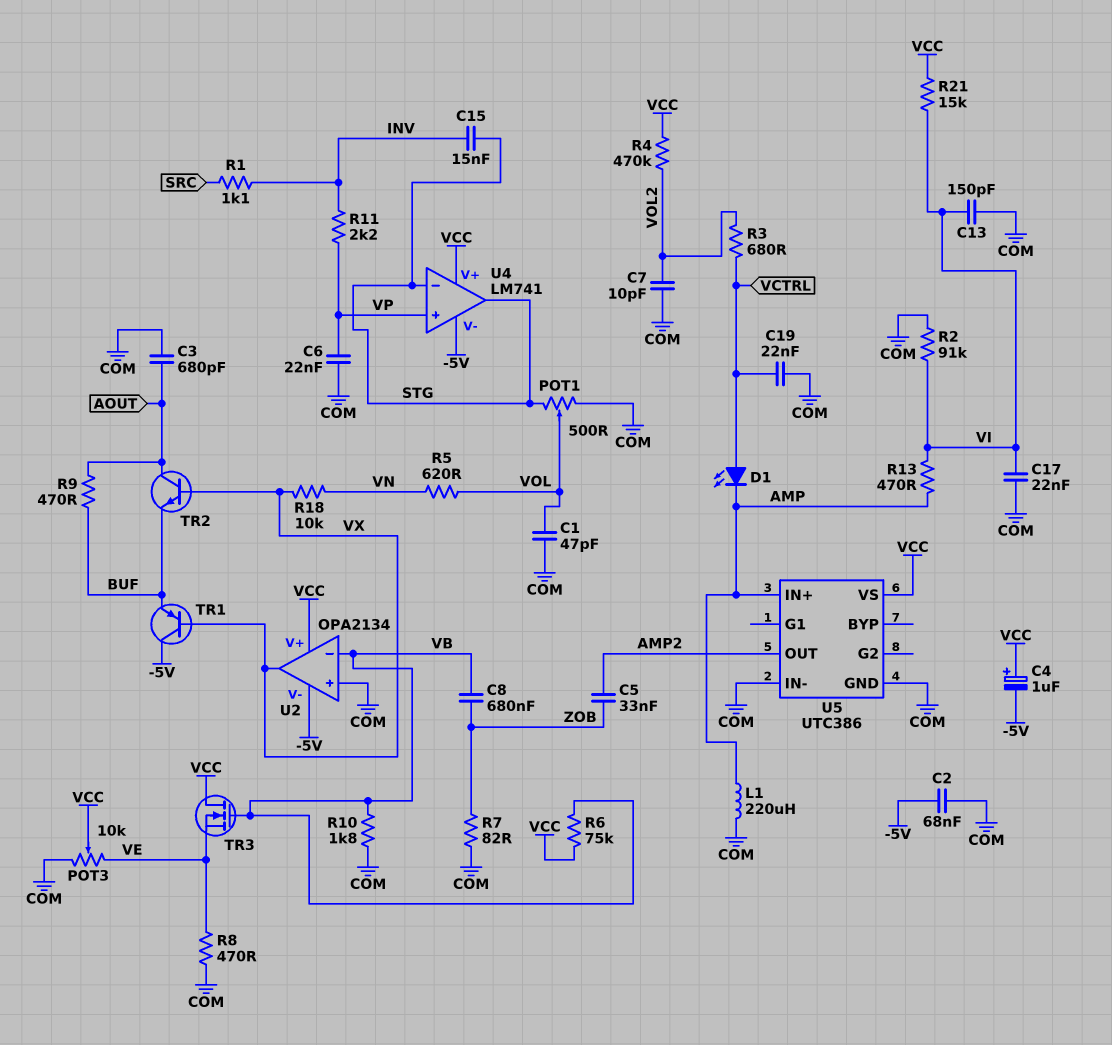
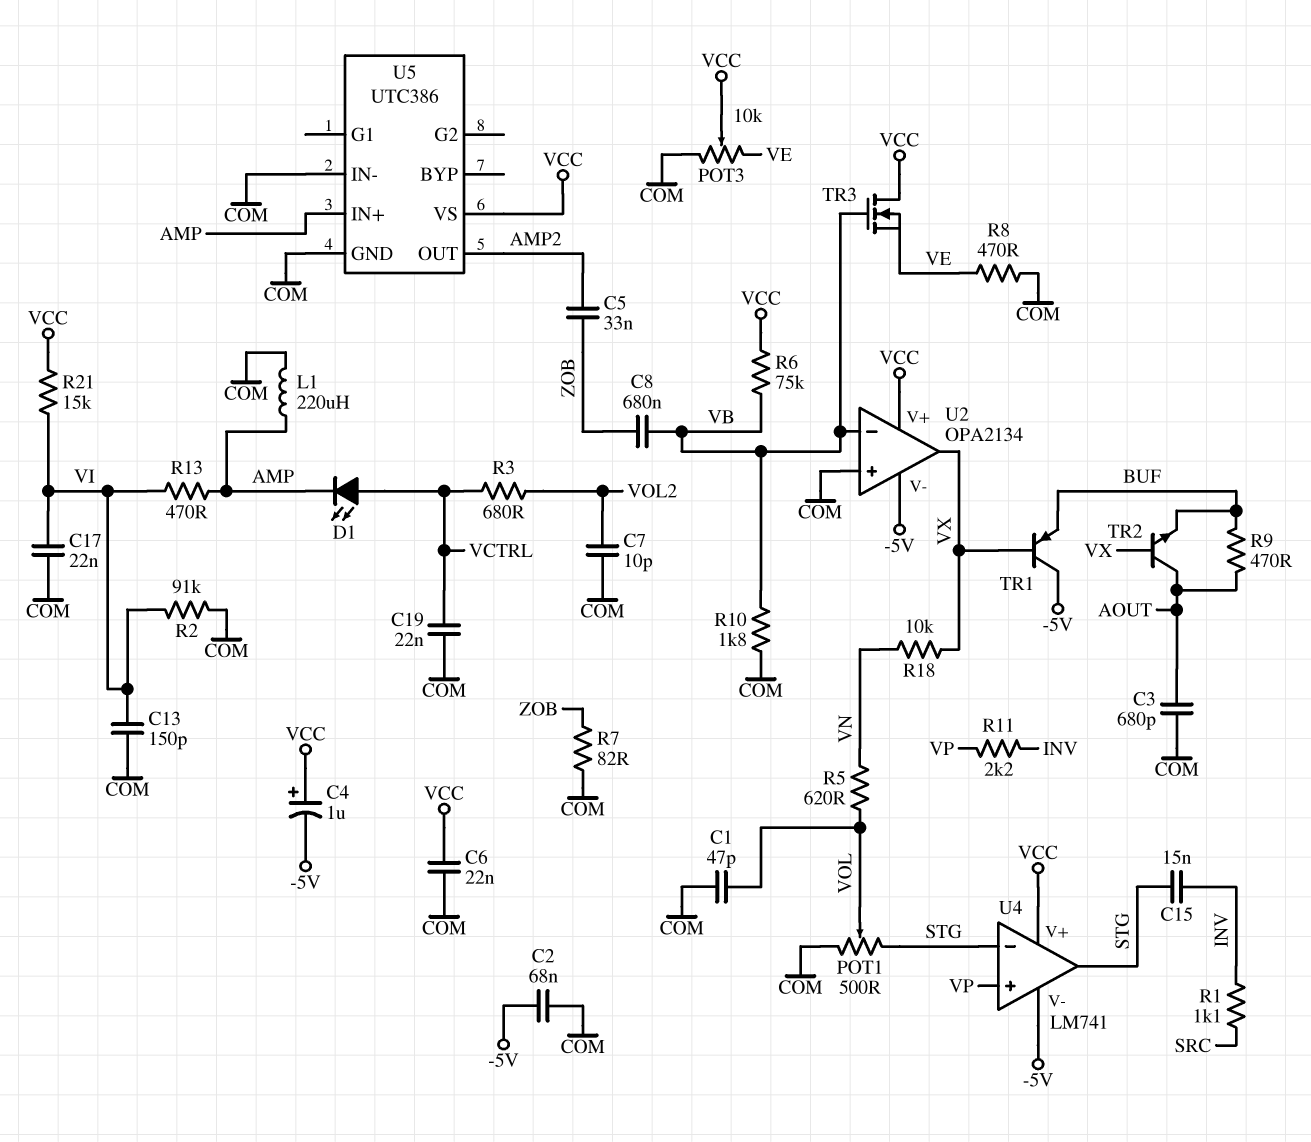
C6: 22nF (COM, VP) -> 22nF (COM, VCC)
R4: 470k (VCC, VOL2) -> none

